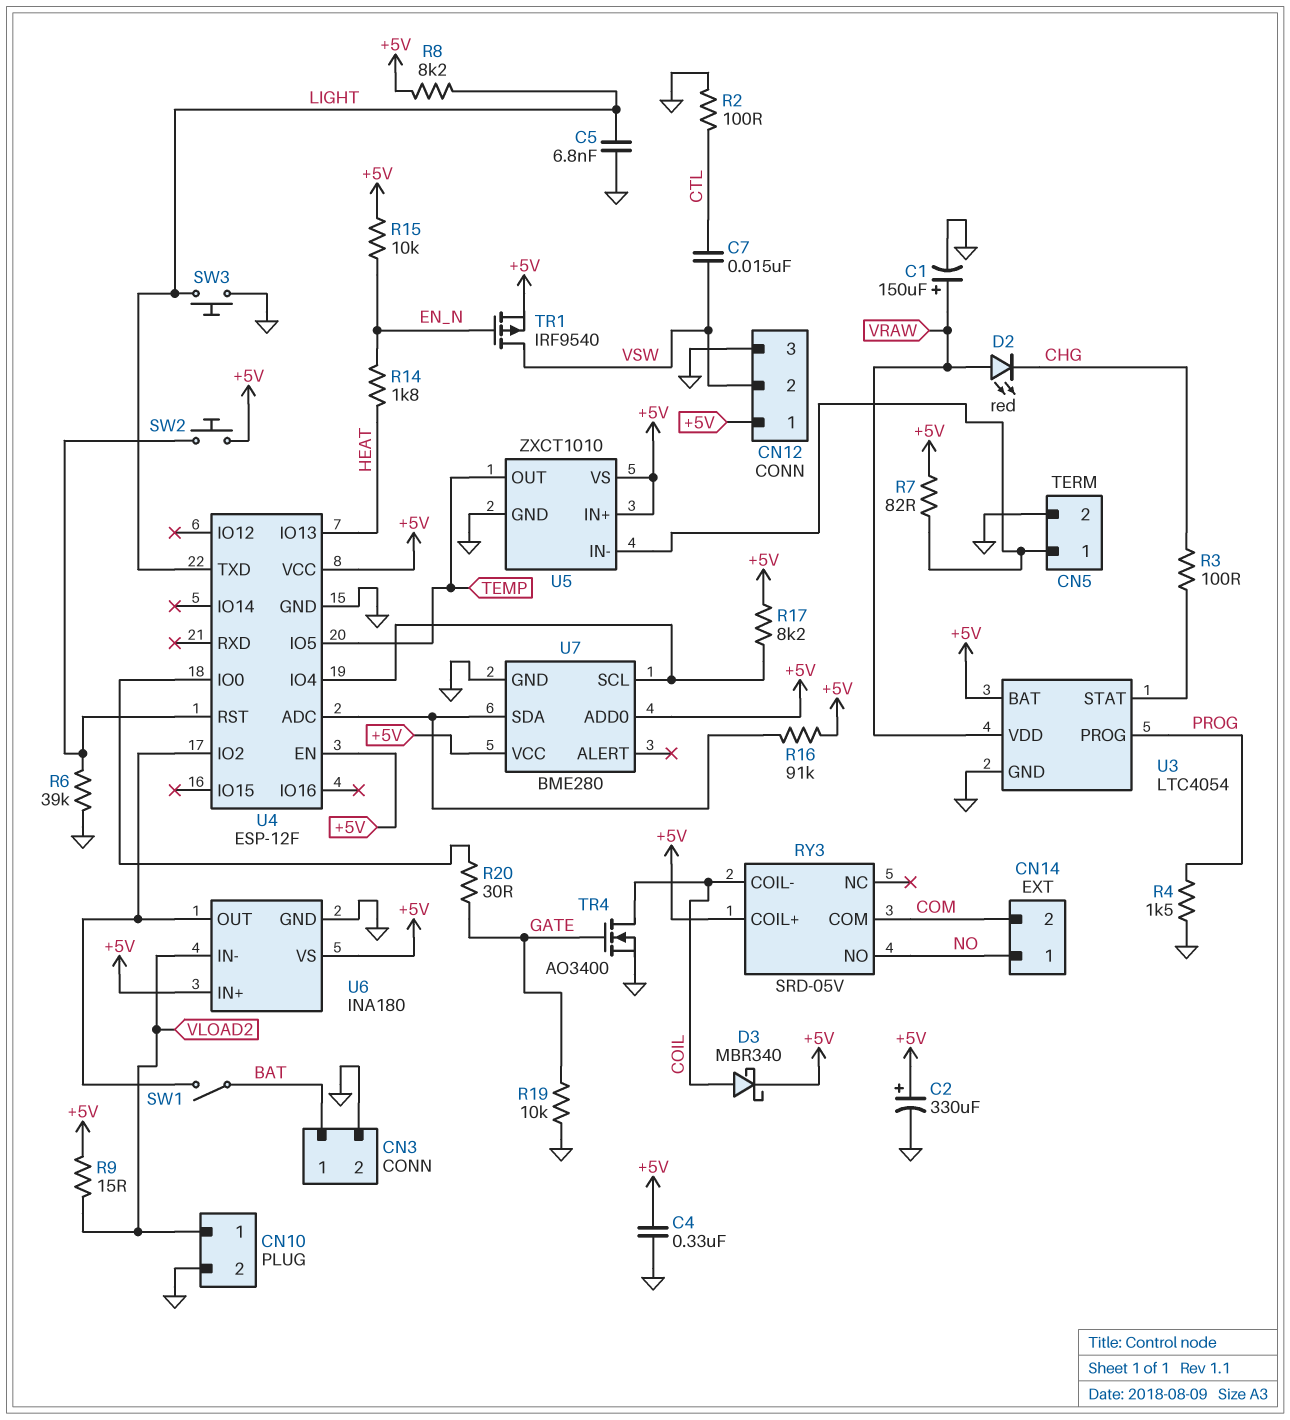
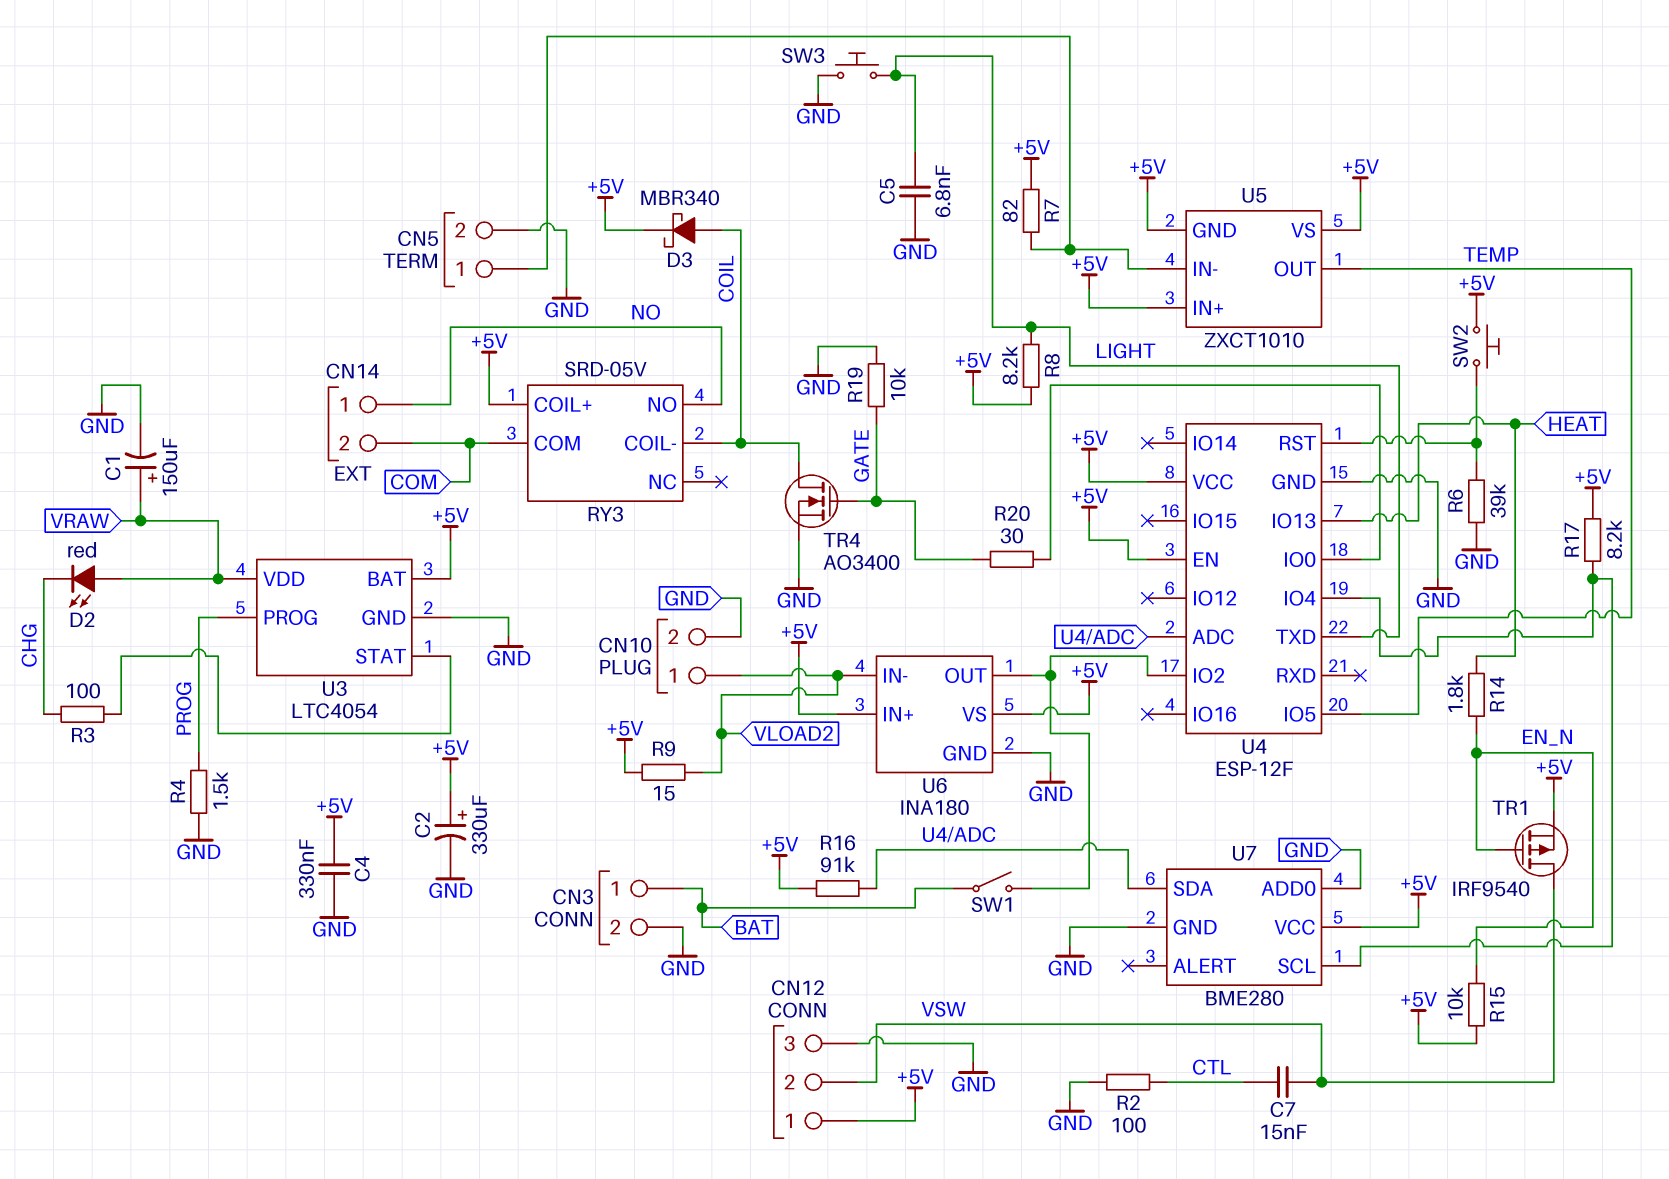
U5 pin GND: GND -> +5V
U7 pin ADD0: +5V -> GND

